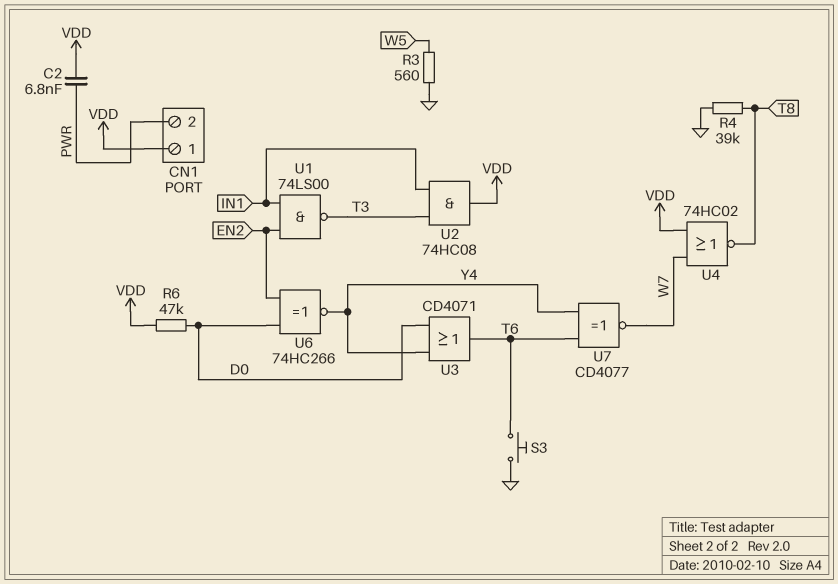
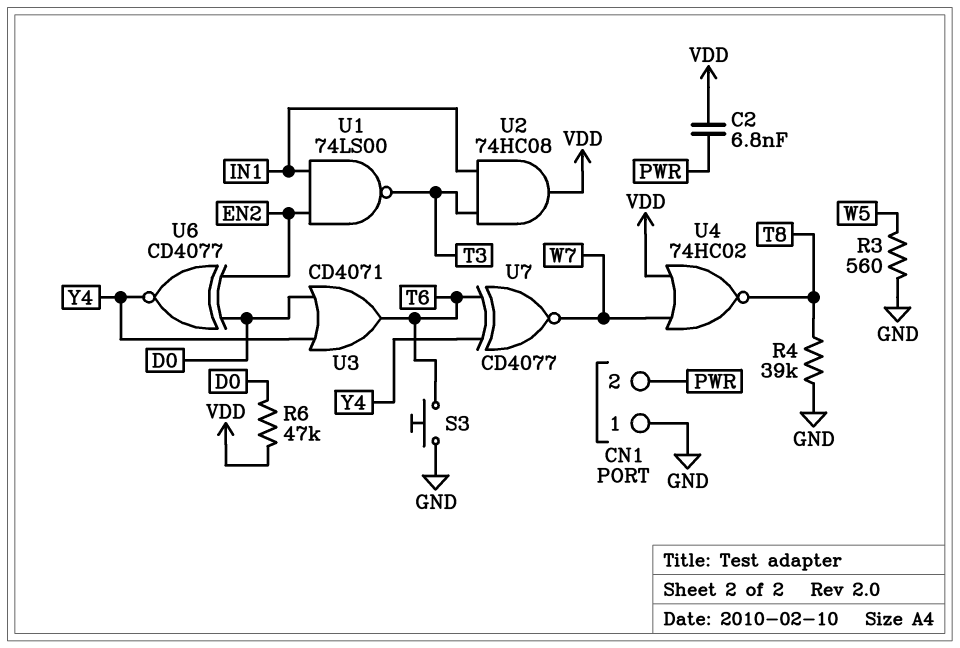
CN1 pin 1: VDD -> GND
U6: XNOR 74HC266 (in D0, in EN2, out Y4) -> XNOR CD4077 (in D0, in EN2, out Y4)

